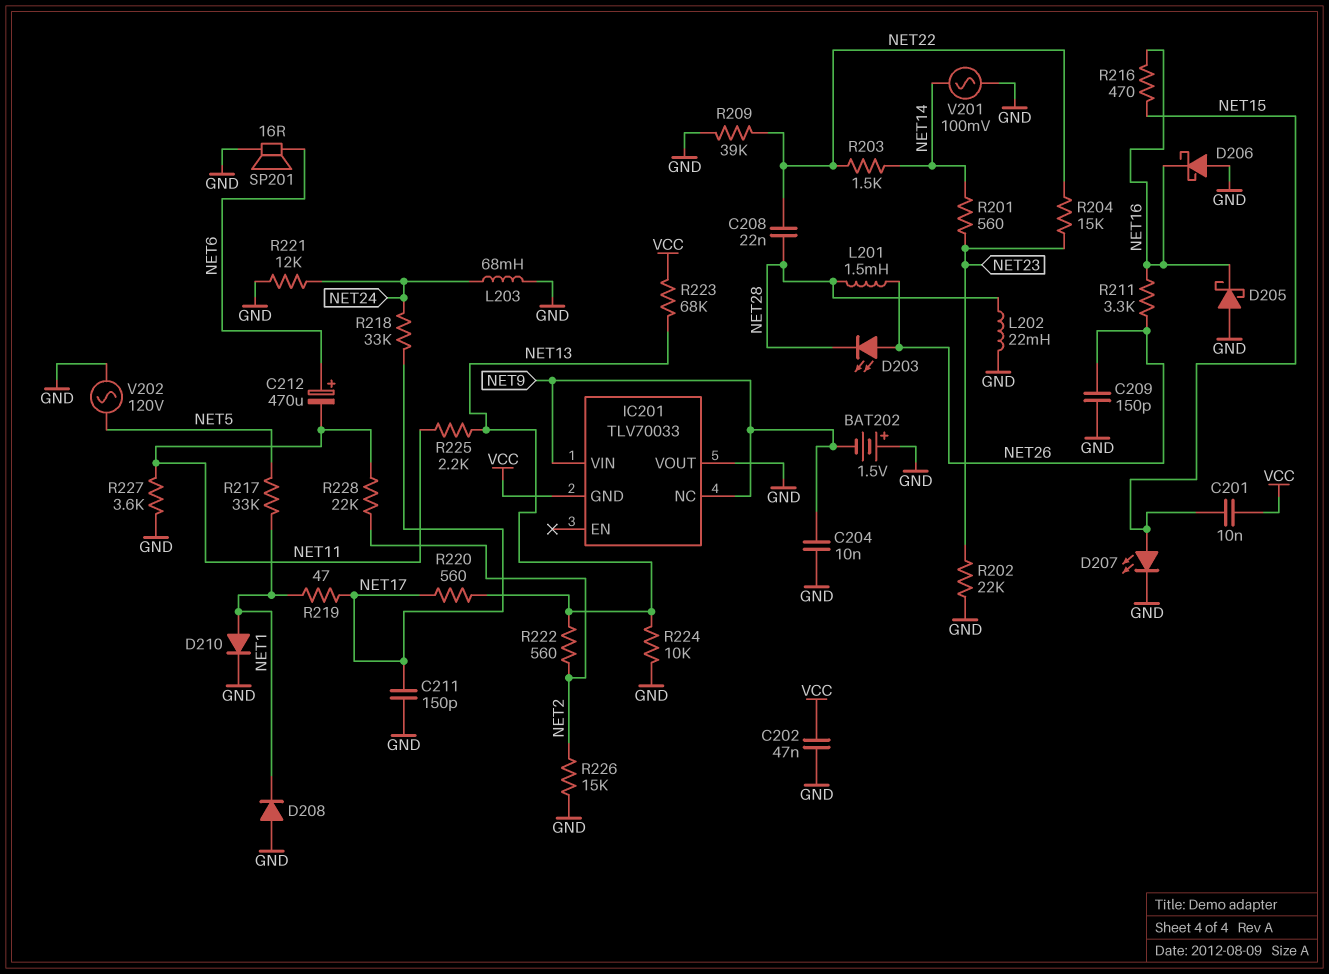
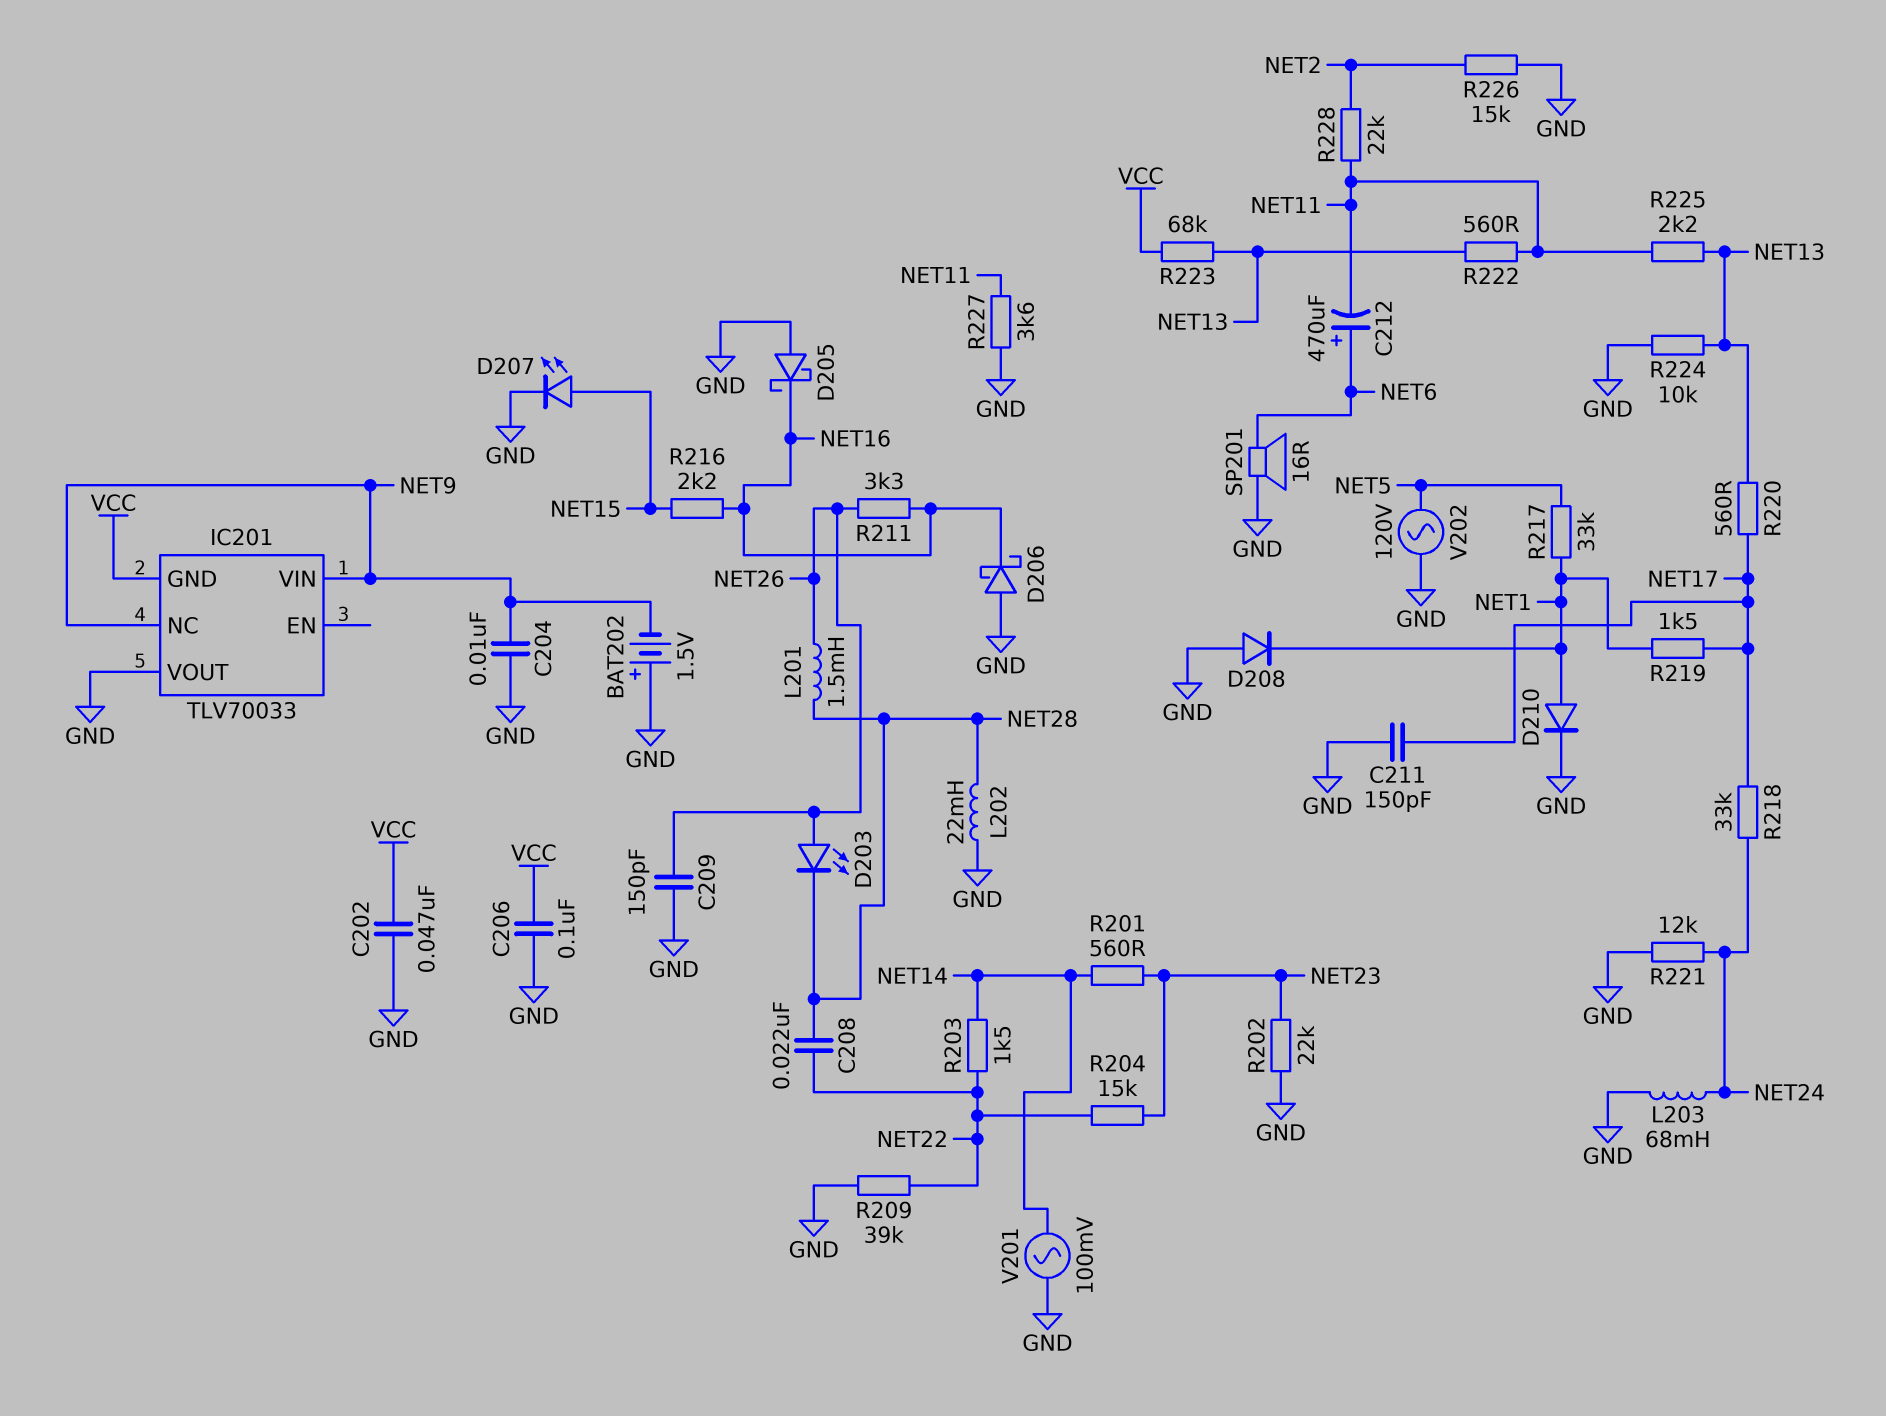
C201: 10nF (NET15, VCC) -> none
C206: none -> 100nF (GND, VCC)
R216: 470 (NET15, NET16) -> 2.2k (NET15, NET16)
R219: 47 (NET1, NET17) -> 1.5k (NET1, NET17)
R222: 560 (NET2, NET13) -> 560 (NET11, NET13)

